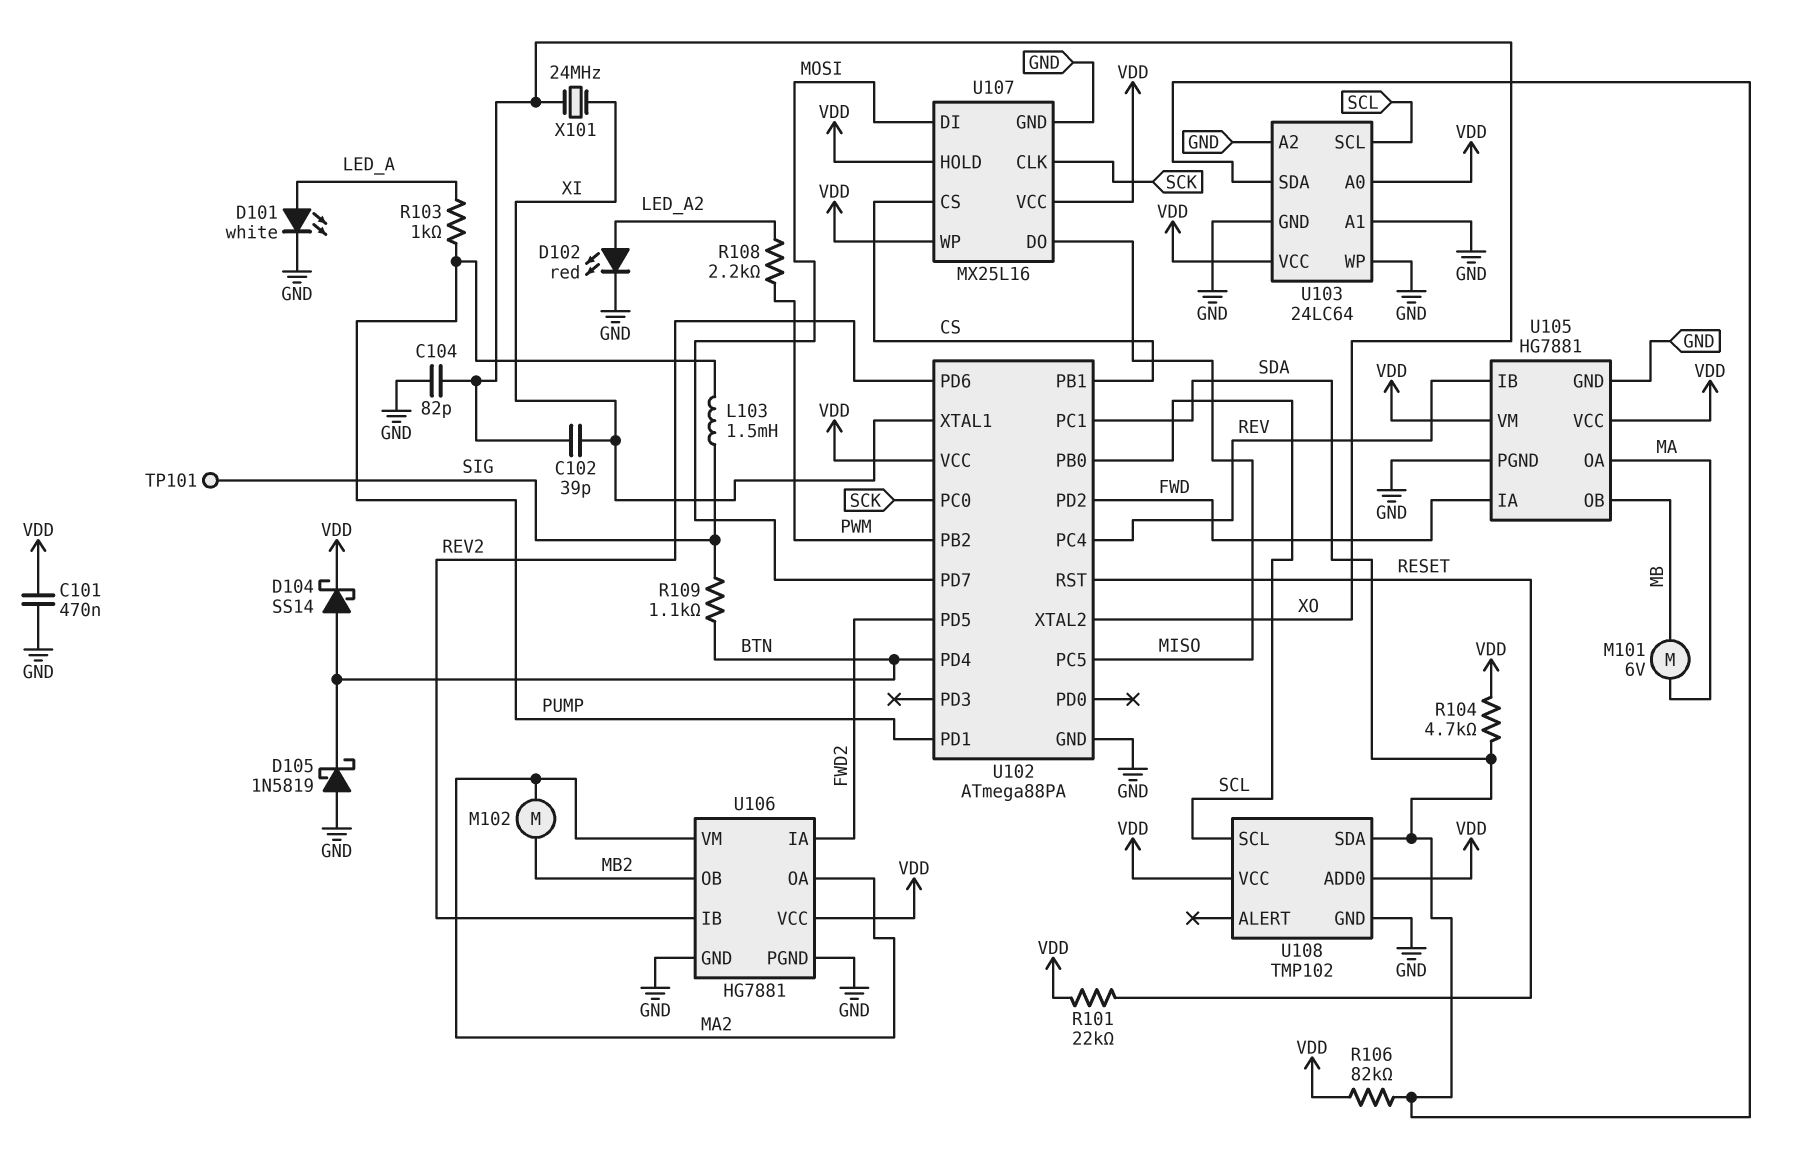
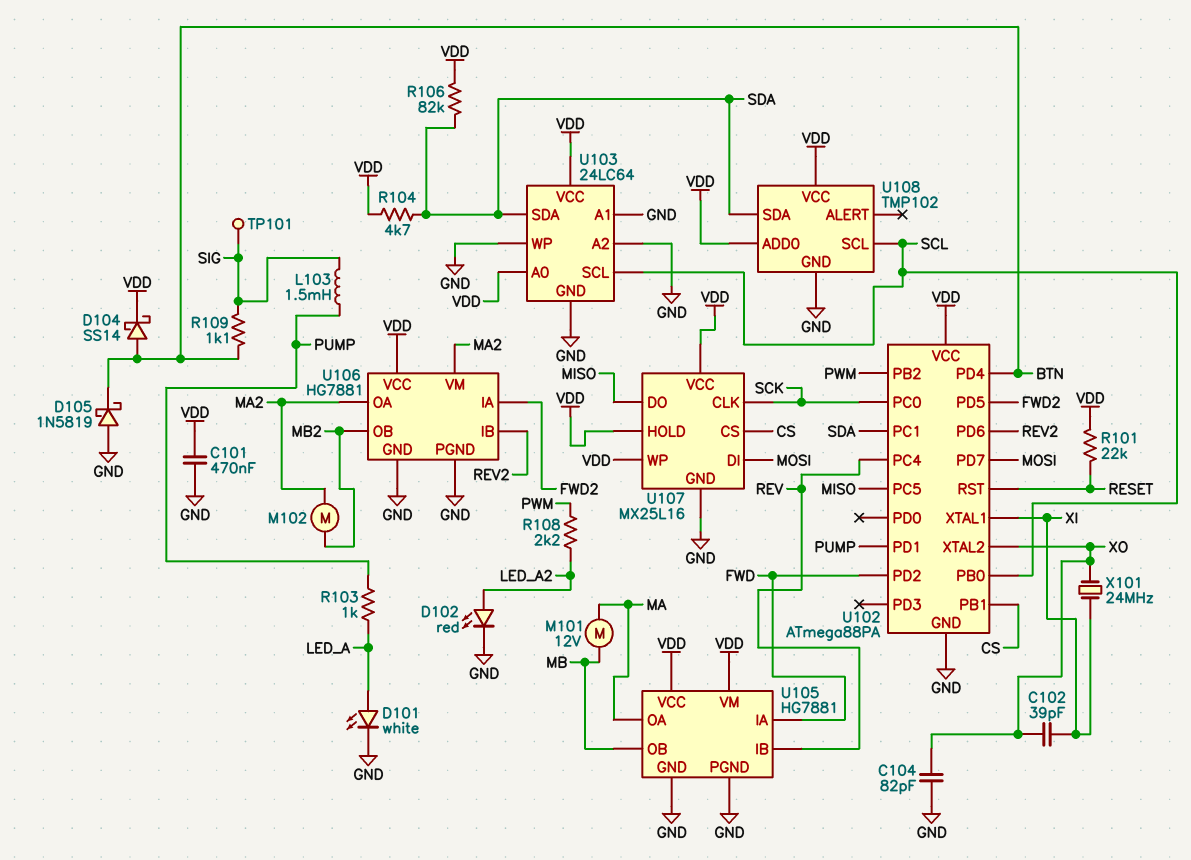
M101: motor 6V (MA, MB) -> motor 12V (MA, MB)

